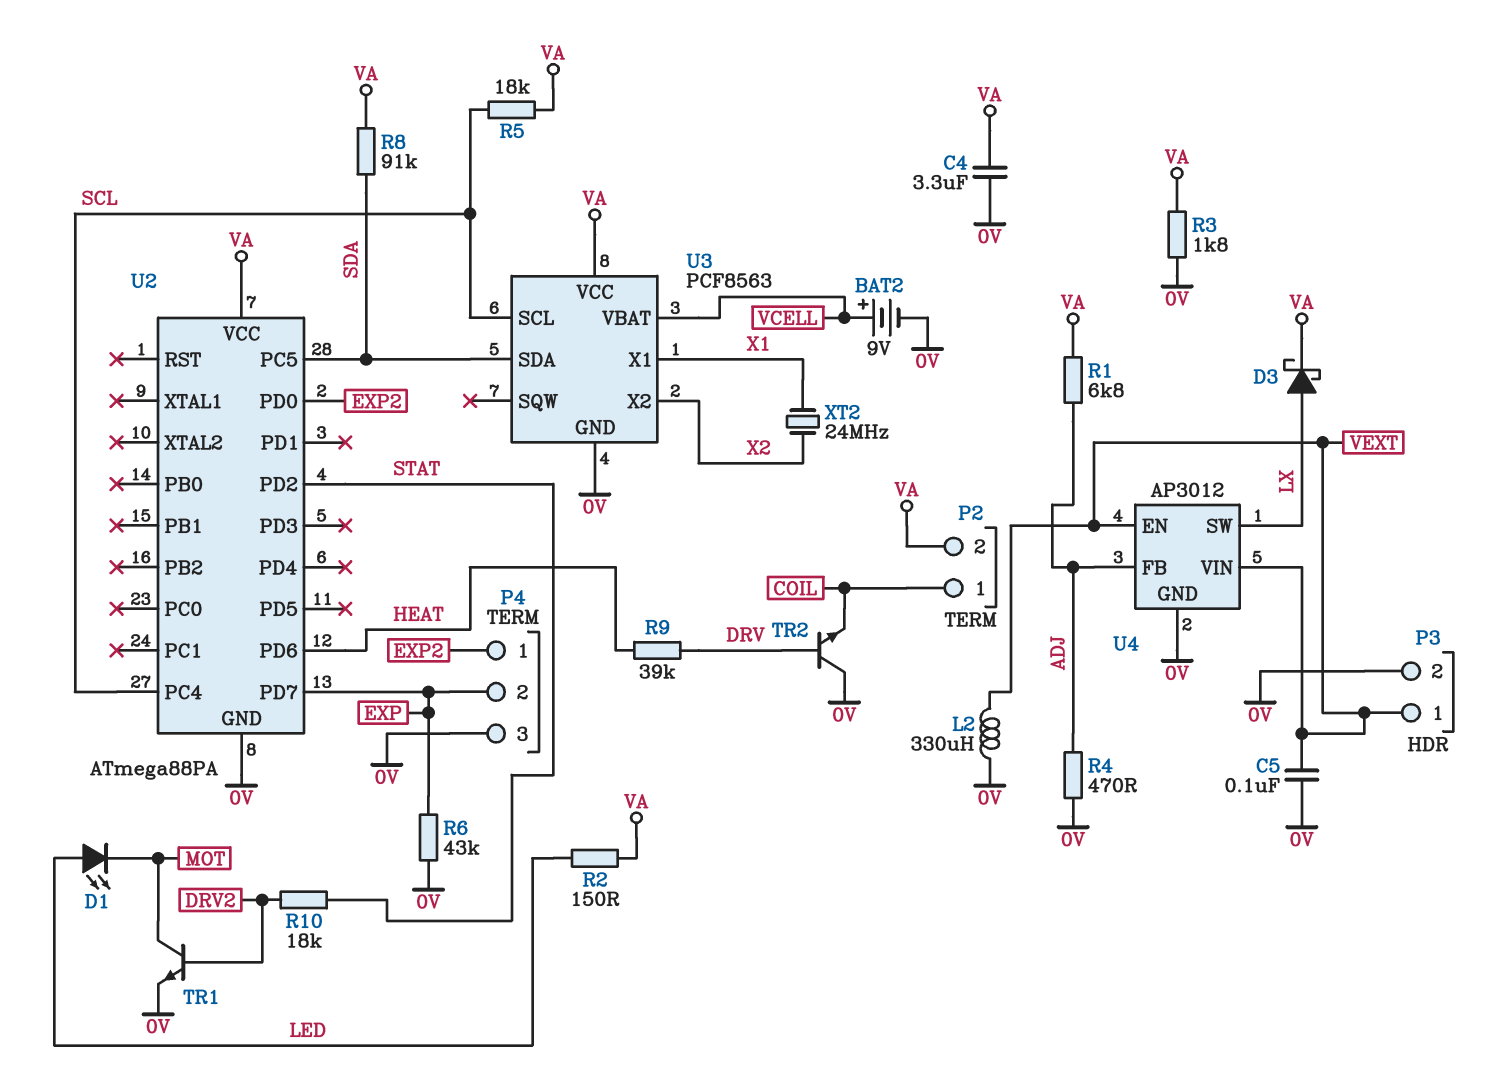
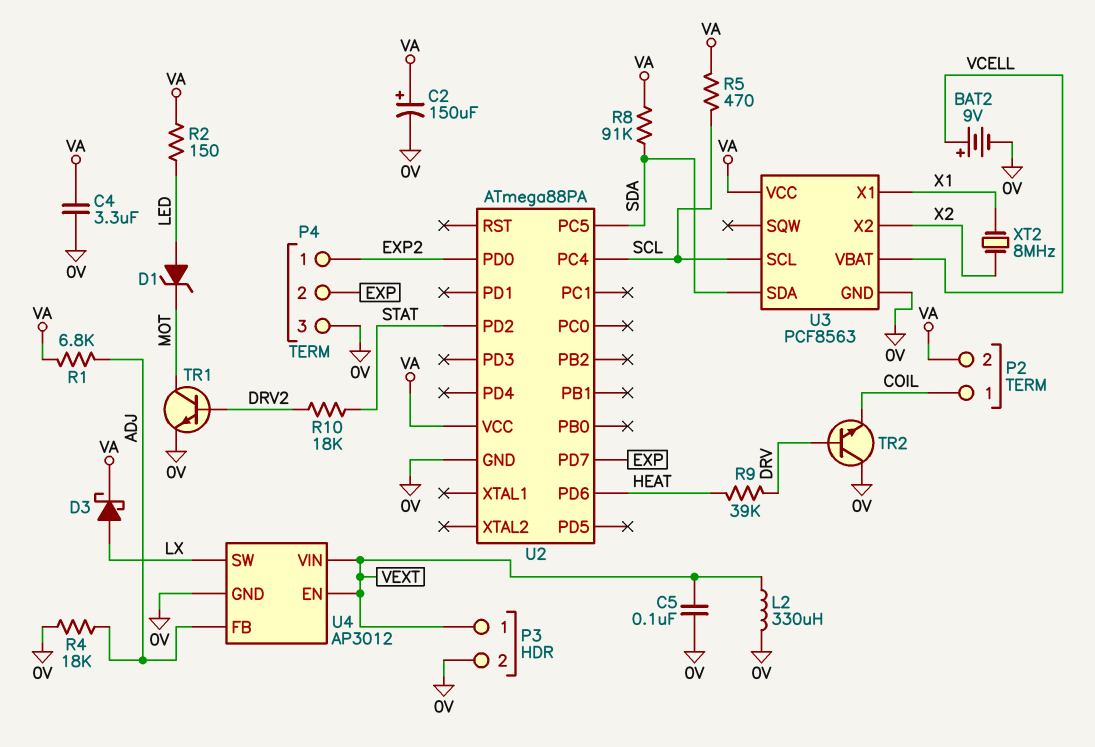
C2: none -> 150uF (plus VA, minus 0V)
D1: LED (A LED, K MOT) -> zener (A LED, K MOT)
R3: 1.8k (0V, VA) -> none
R4: 470 (0V, ADJ) -> 18k (0V, ADJ)
R5: 18k (SCL, VA) -> 470 (SCL, VA)
R6: 43k (0V, EXP) -> none
XT2: 24MHz (X1, X2) -> 8MHz (X1, X2)

